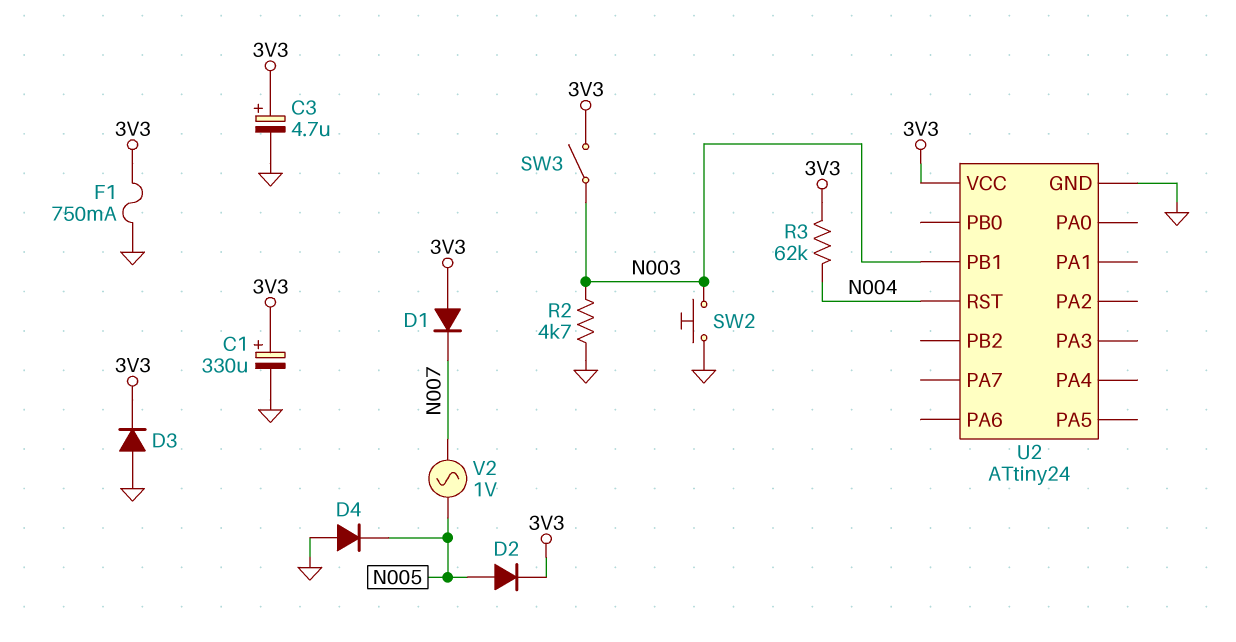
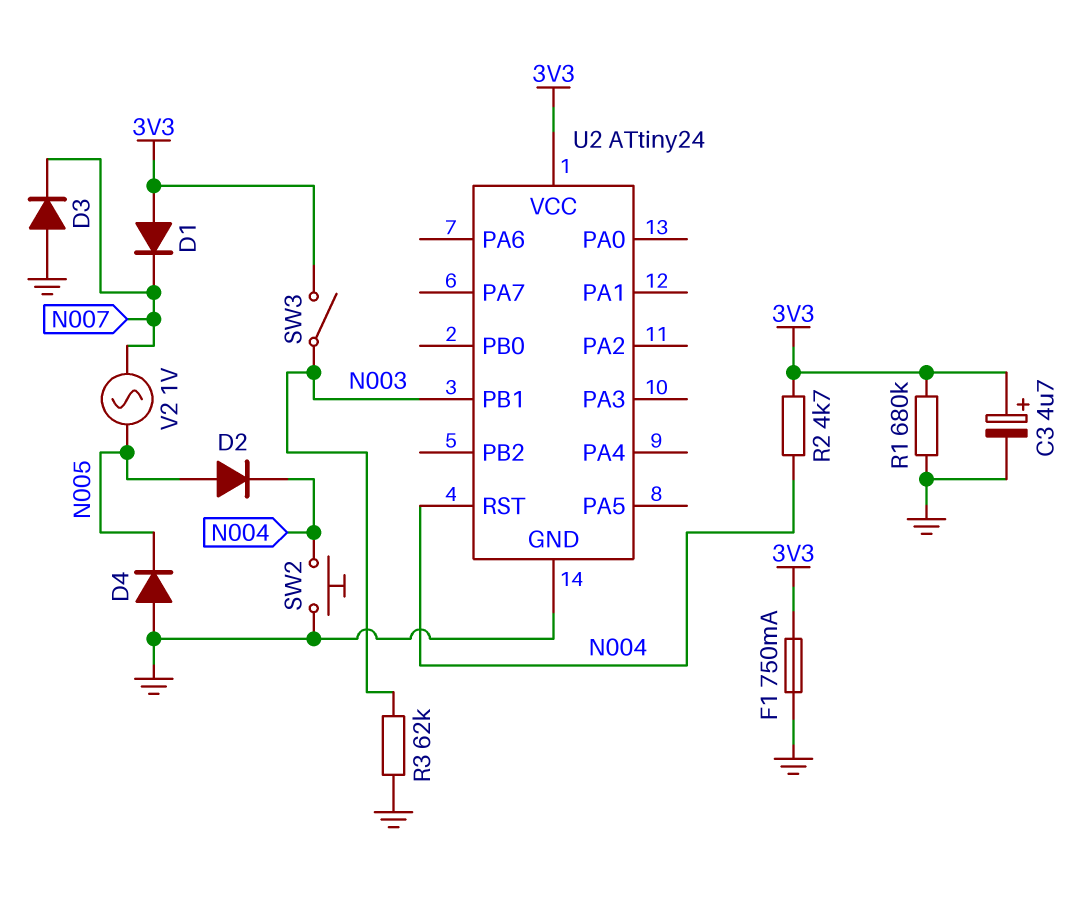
C1: 330uF (plus 3V3, minus GND) -> none
D2: diode (A N005, K 3V3) -> diode (A N005, K N004)
D3: diode (A GND, K 3V3) -> diode (A GND, K N007)
R1: none -> 680k (3V3, GND)
R2: 4.7k (GND, N003) -> 4.7k (3V3, N004)
R3: 62k (3V3, N004) -> 62k (GND, N003)
SW2: button (GND, N003) -> button (GND, N004)

